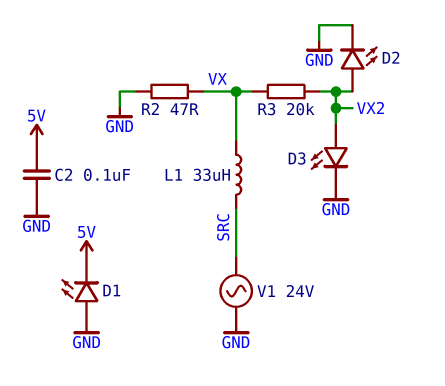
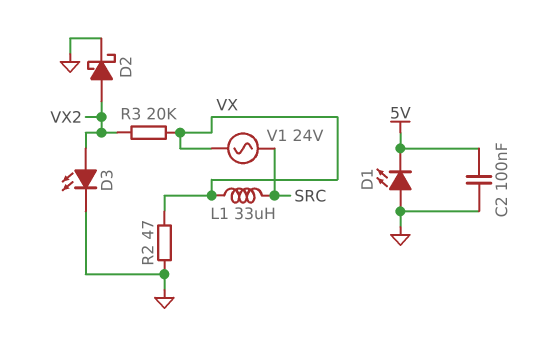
D2: LED (A VX2, K GND) -> schottky (A VX2, K GND)
V1: AC 24V (GND, SRC) -> AC 24V (SRC, VX)

